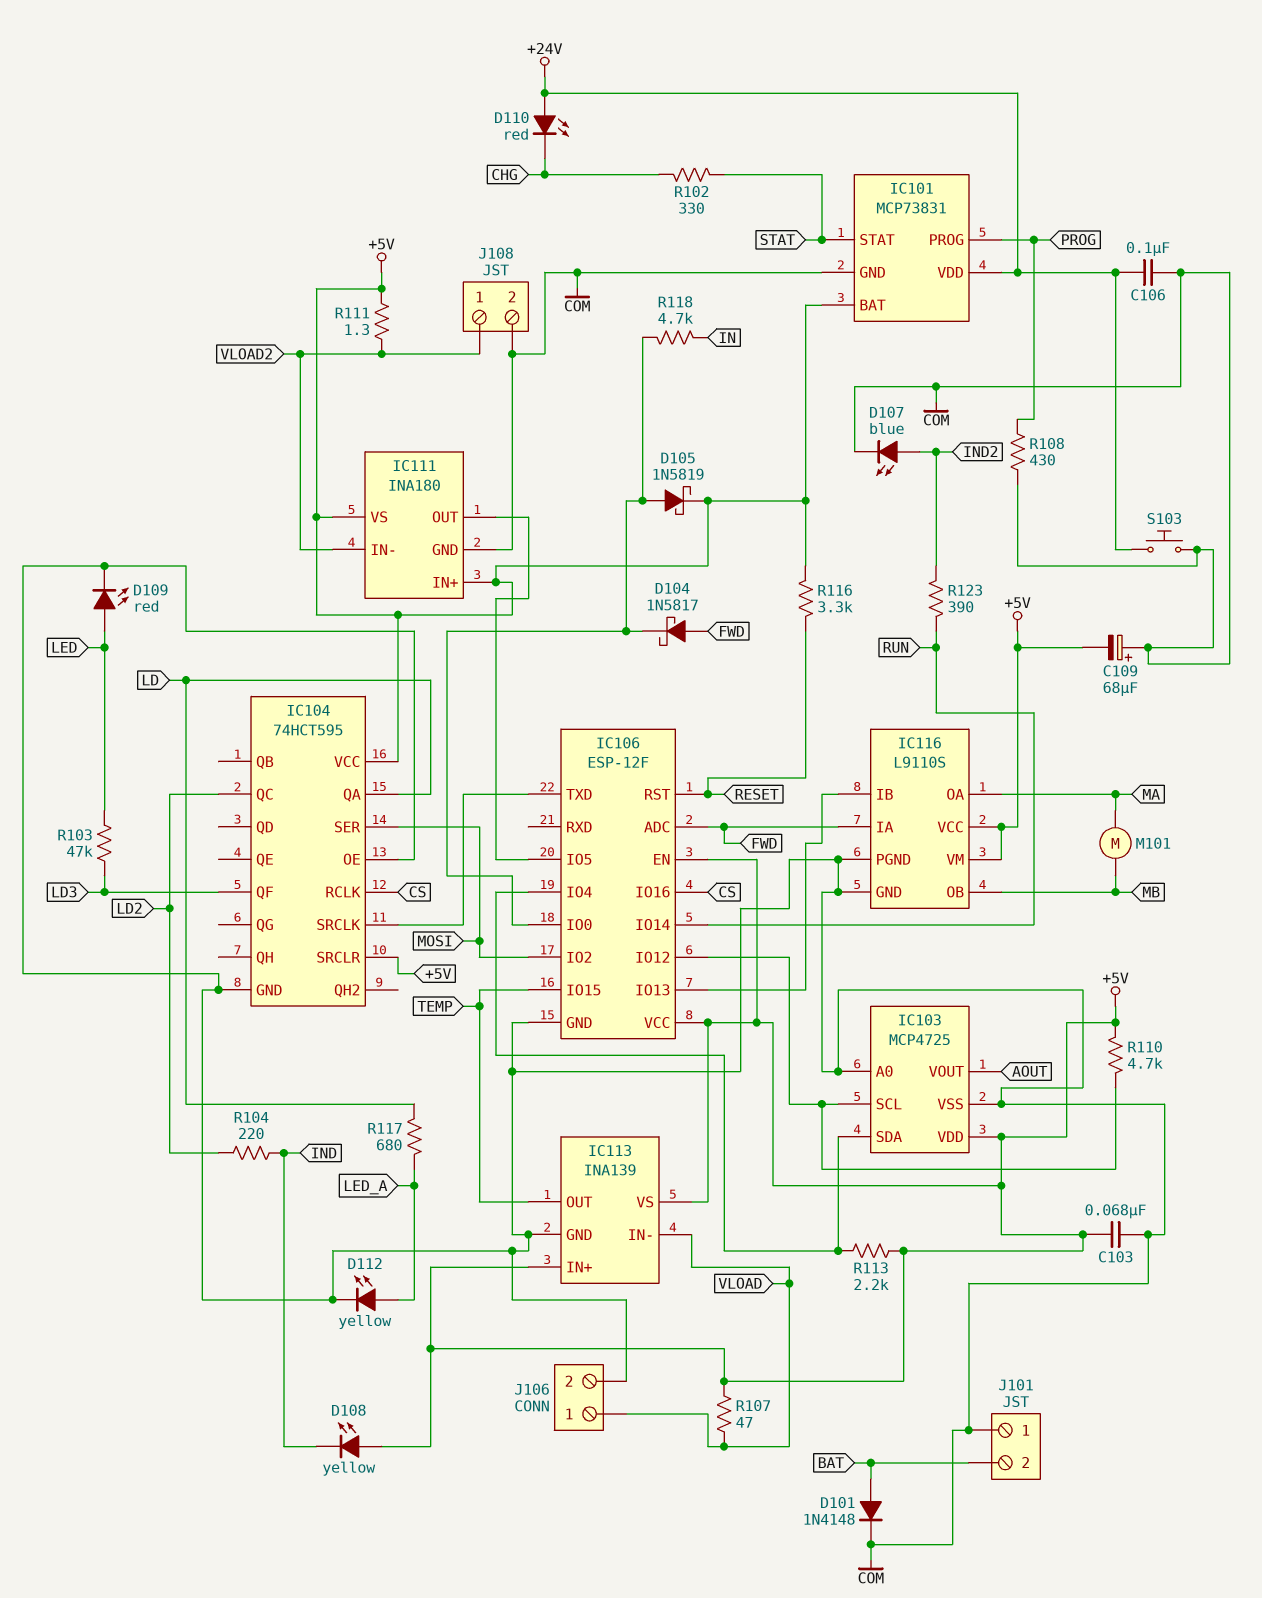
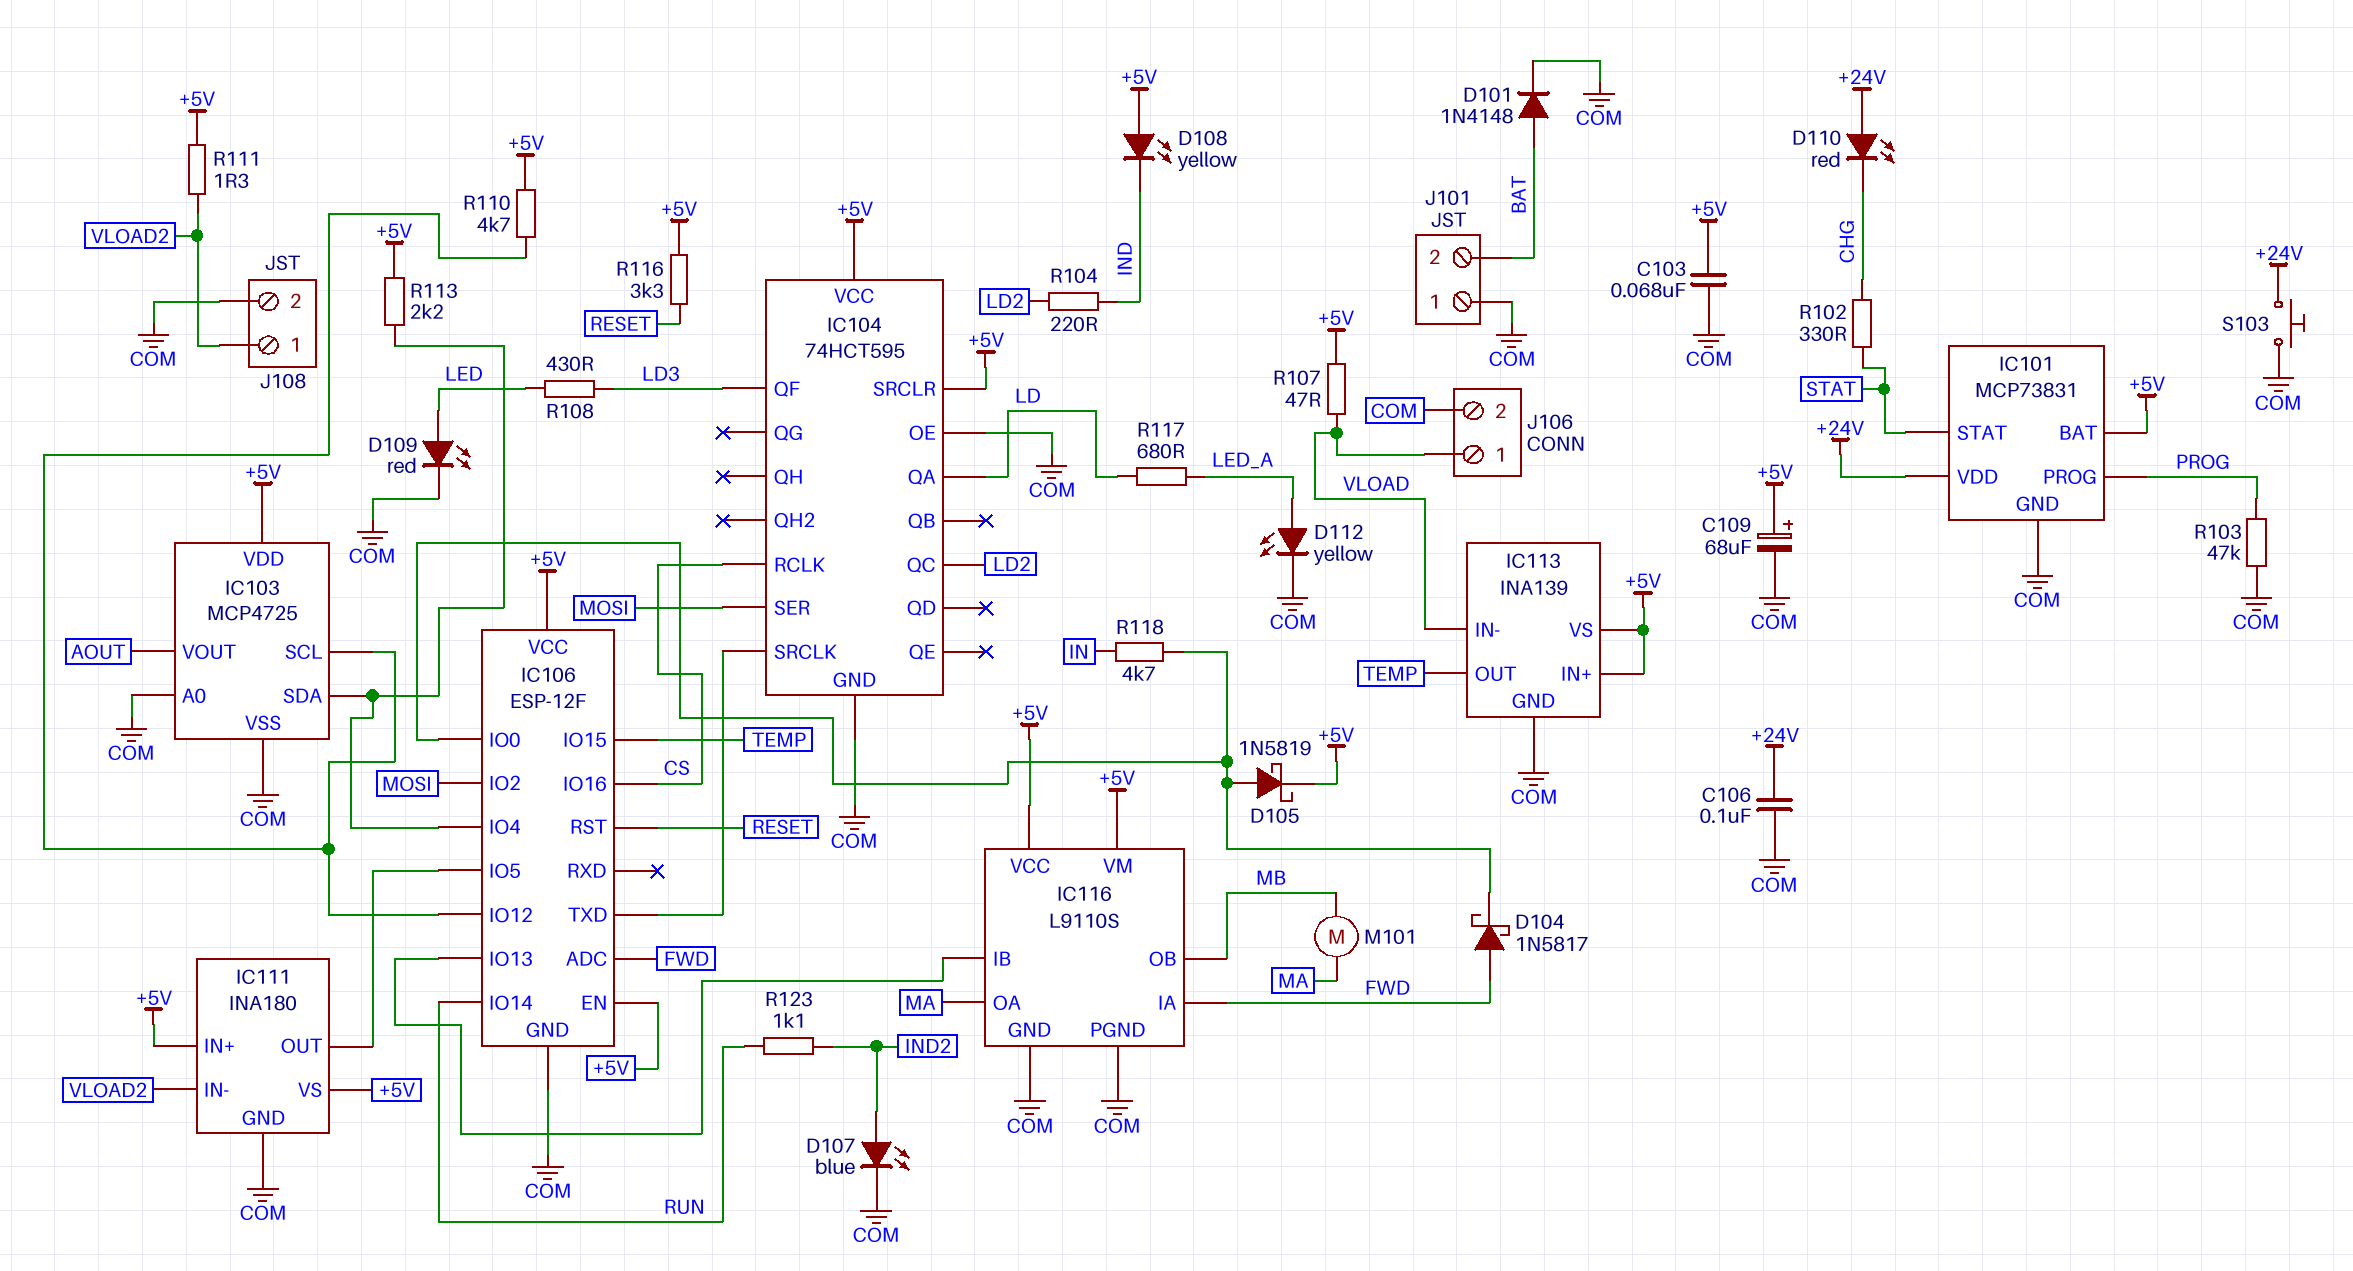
C109: 68uF (plus COM, minus +5V) -> 68uF (plus +5V, minus COM)
R103: 47k (LD3, LED) -> 47k (COM, PROG)
R108: 430 (COM, PROG) -> 430 (LD3, LED)
R123: 390 (IND2, RUN) -> 1.1k (IND2, RUN)

